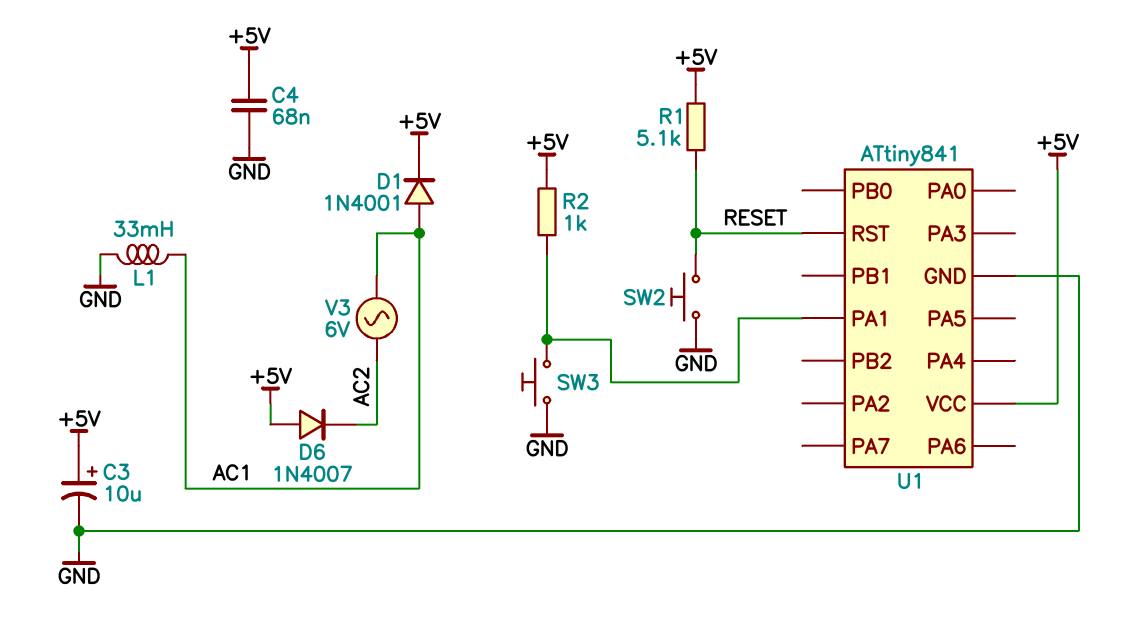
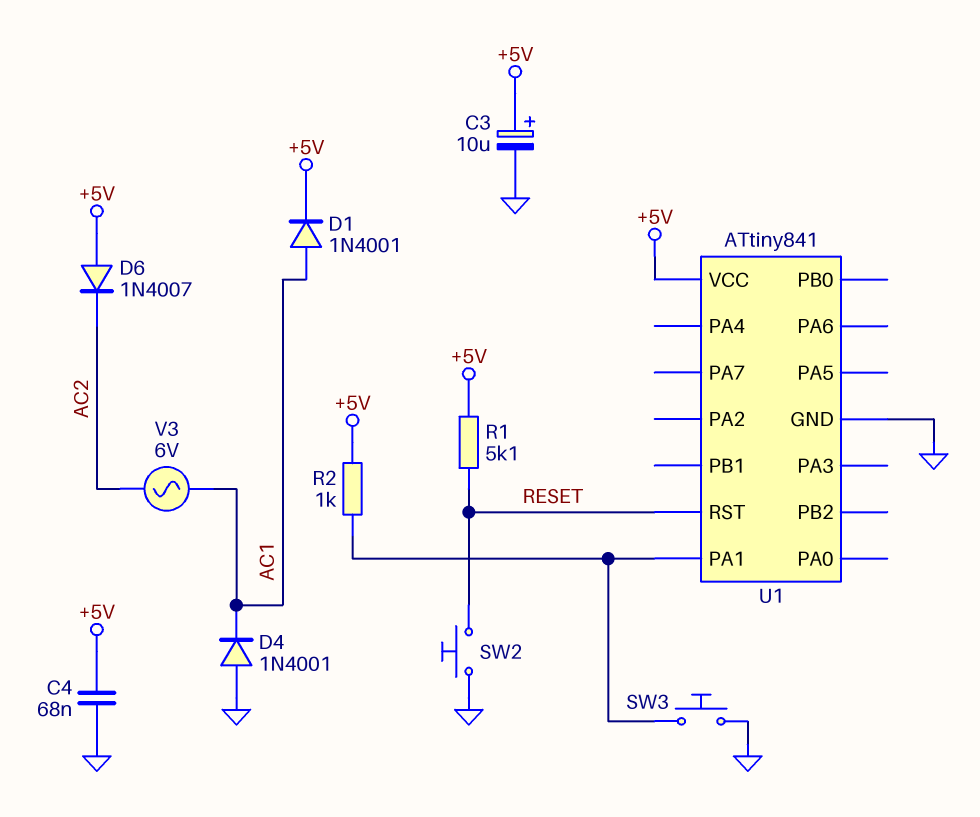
D4: none -> diode 1N4001 (A GND, K AC1)
L1: 33mH (AC1, GND) -> none

